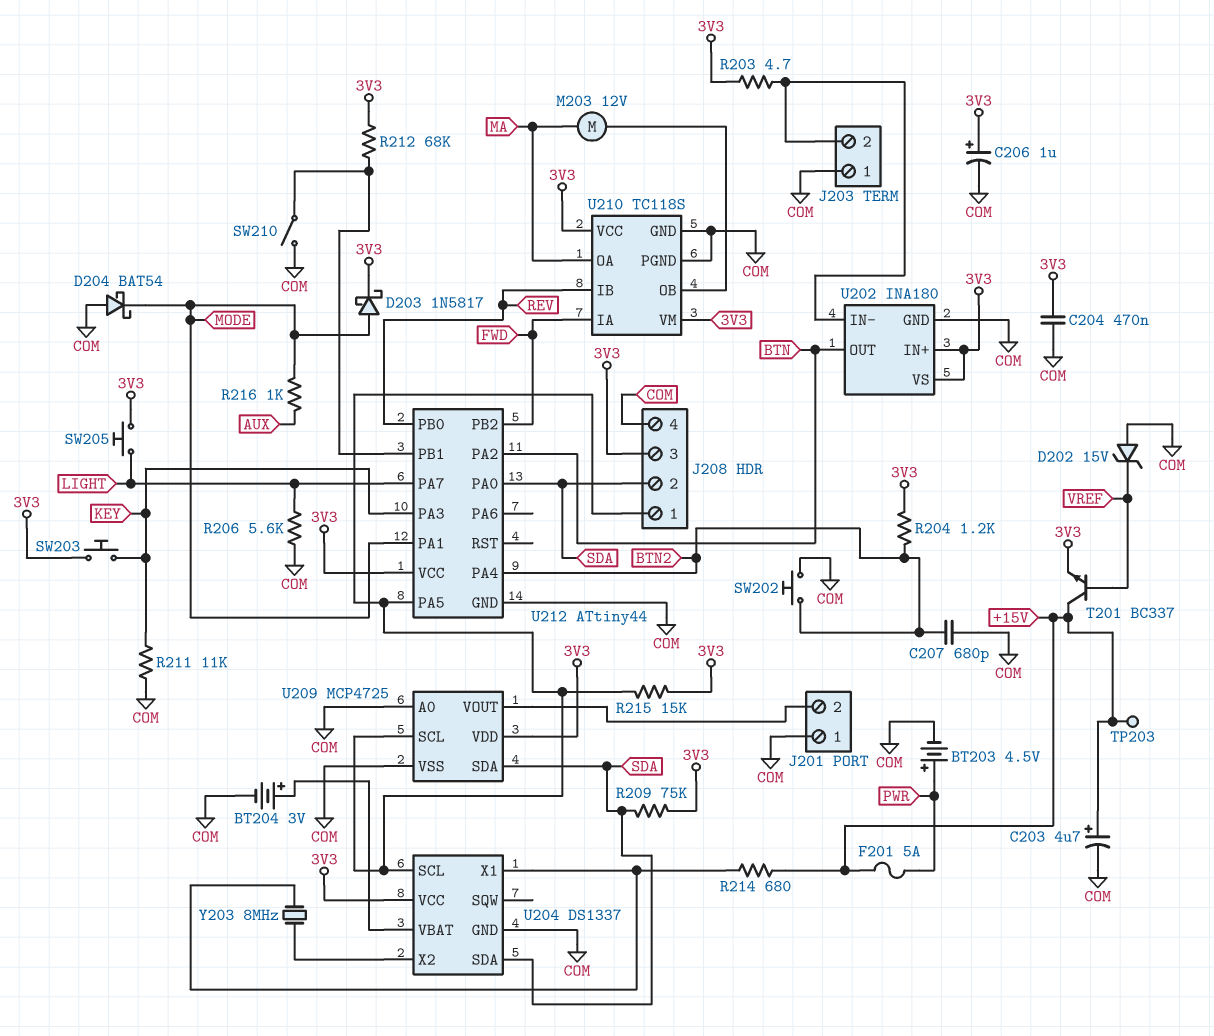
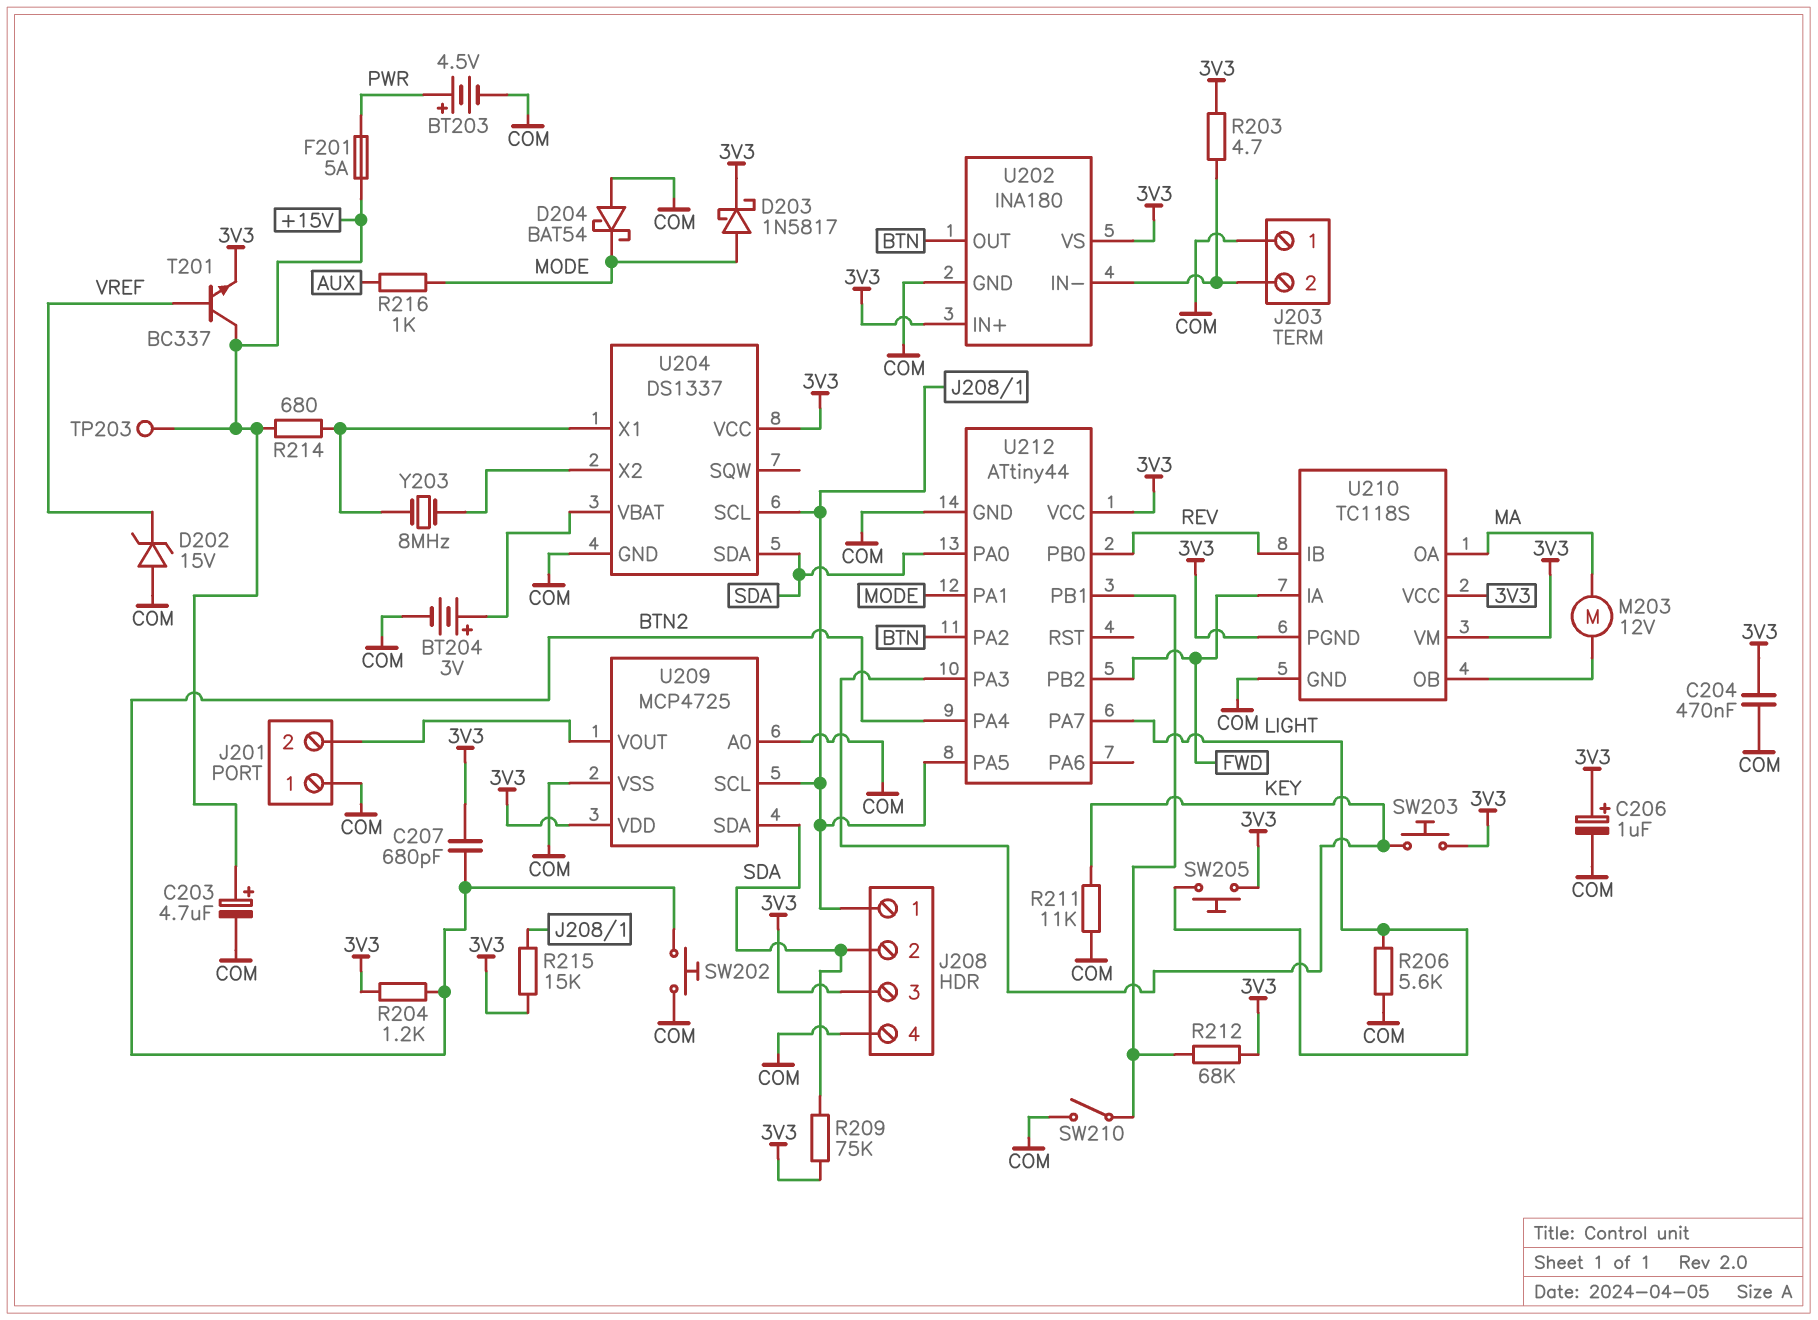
C207: 680pF (BTN2, COM) -> 680pF (3V3, BTN2)
U210 pin PGND: COM -> 3V3

